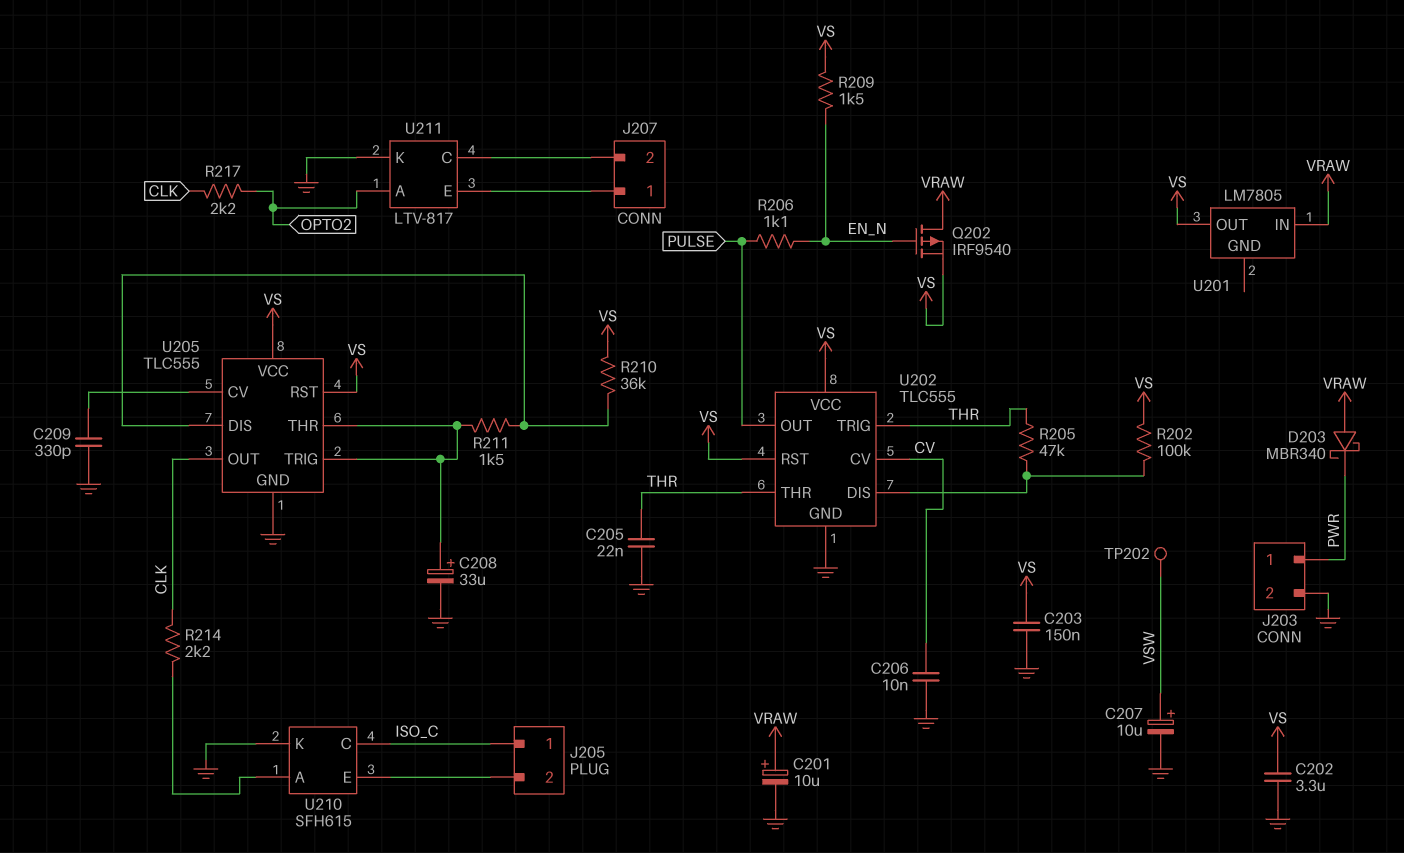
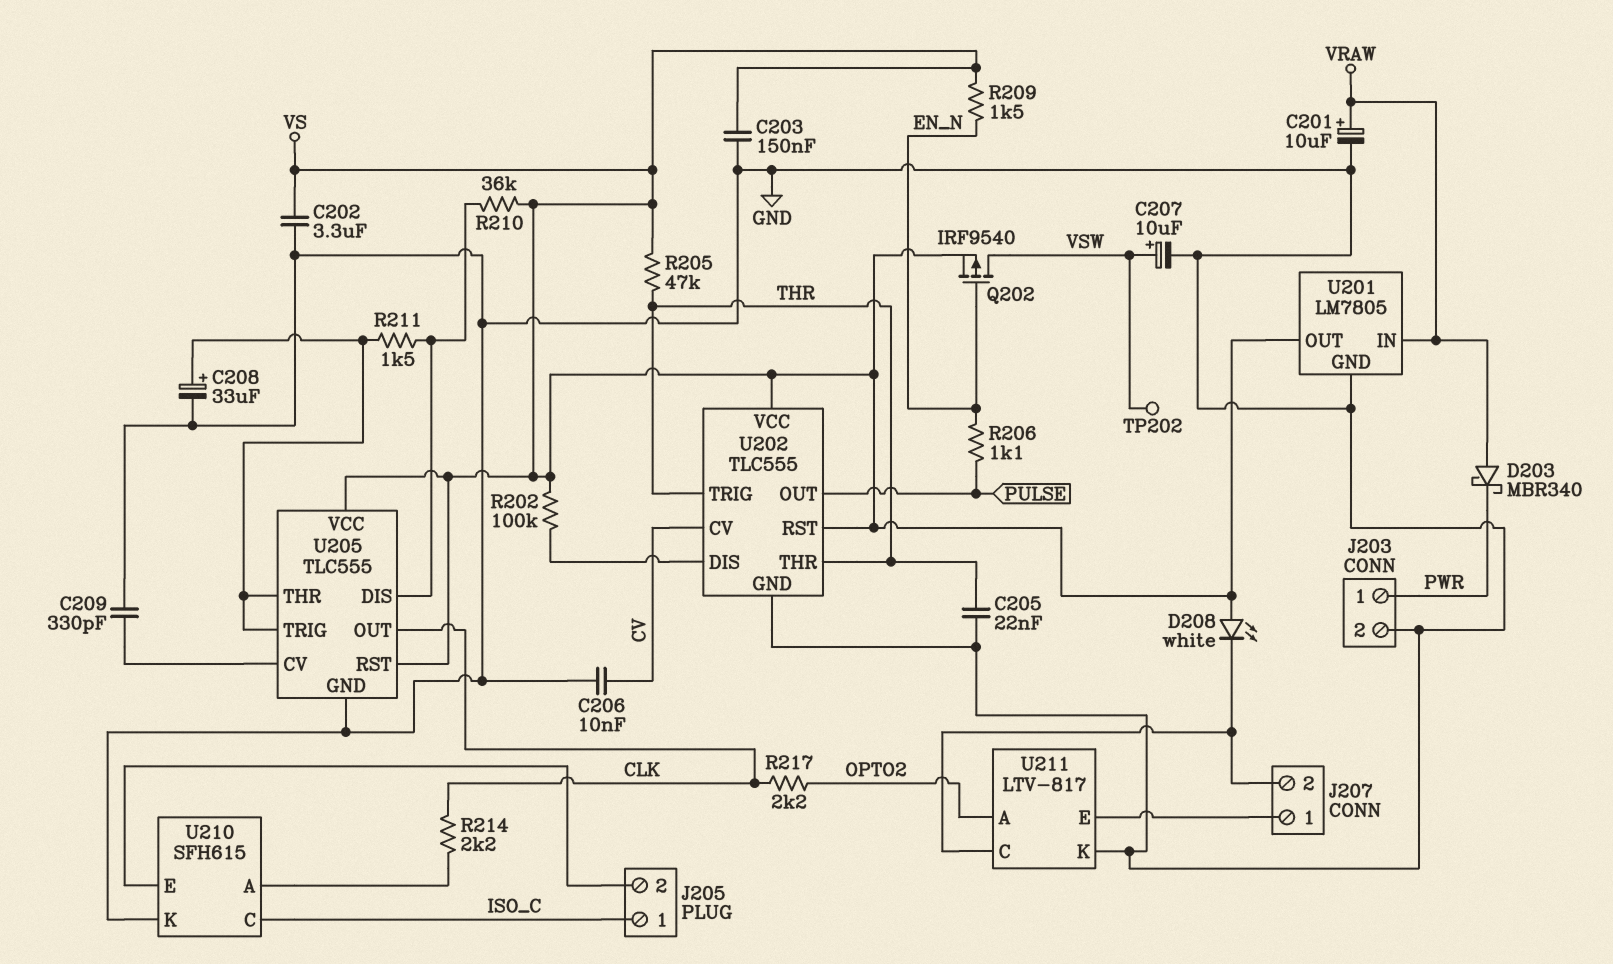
D208: none -> LED white (A VS, K J207/2)
Q202: PMOS IRF9540 (G EN_N, D VRAW, S VS) -> PMOS IRF9540 (G EN_N, D VSW, S VS)
R205: 47k (THR, U202/DIS) -> 47k (THR, VS)
U201 pin GND: none -> GND

